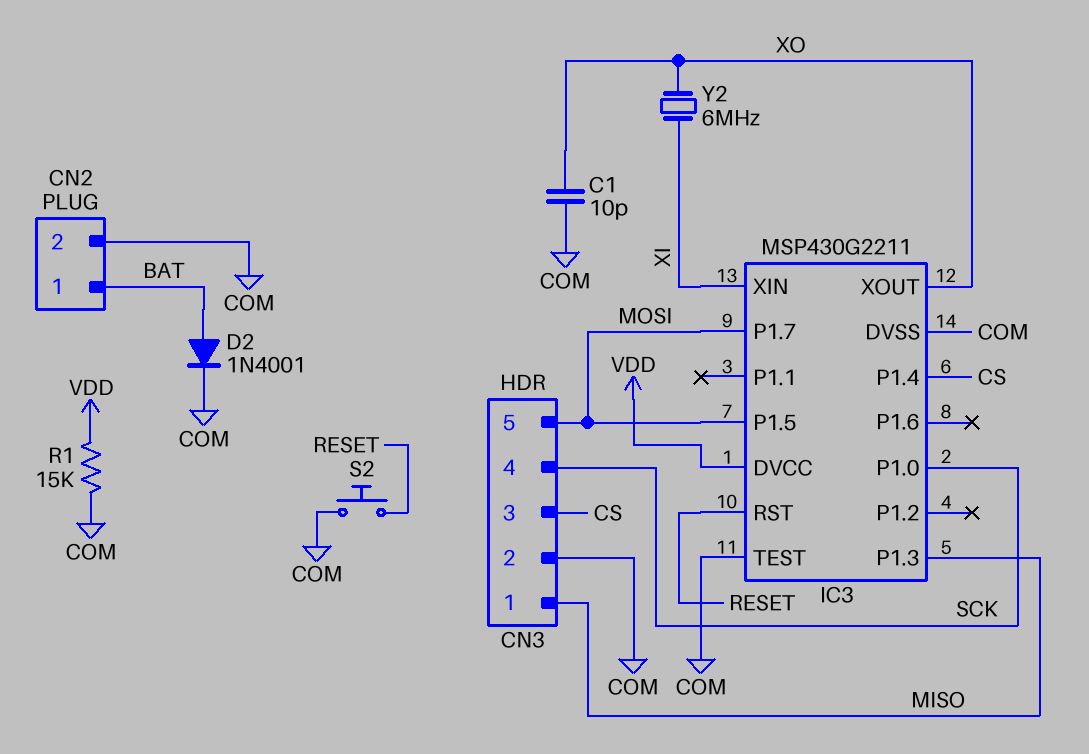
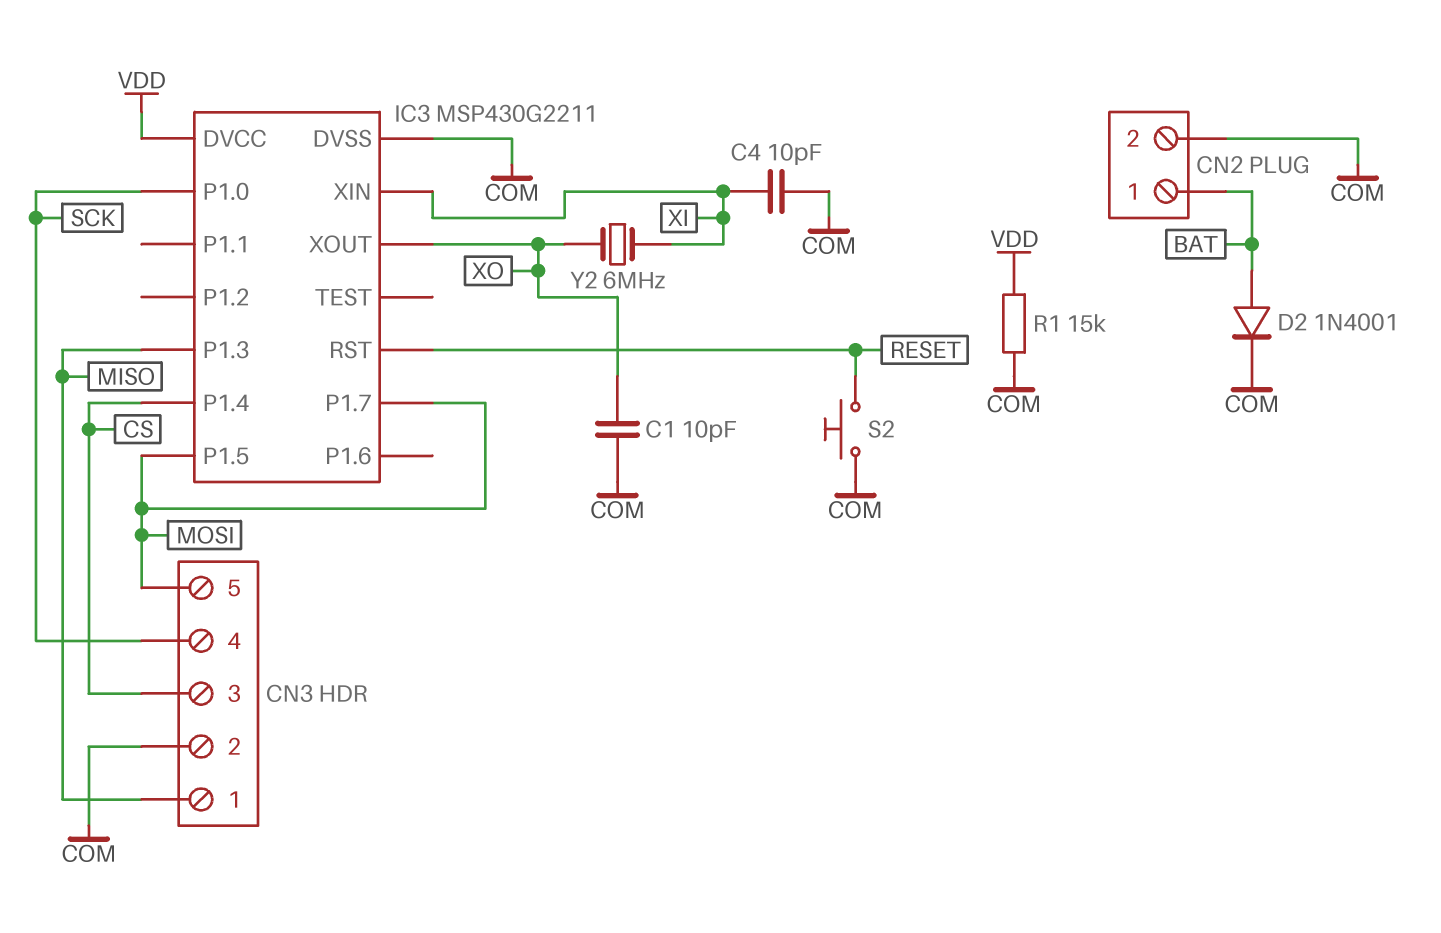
C4: none -> 10pF (COM, XI)
IC3 pin TEST: COM -> none

